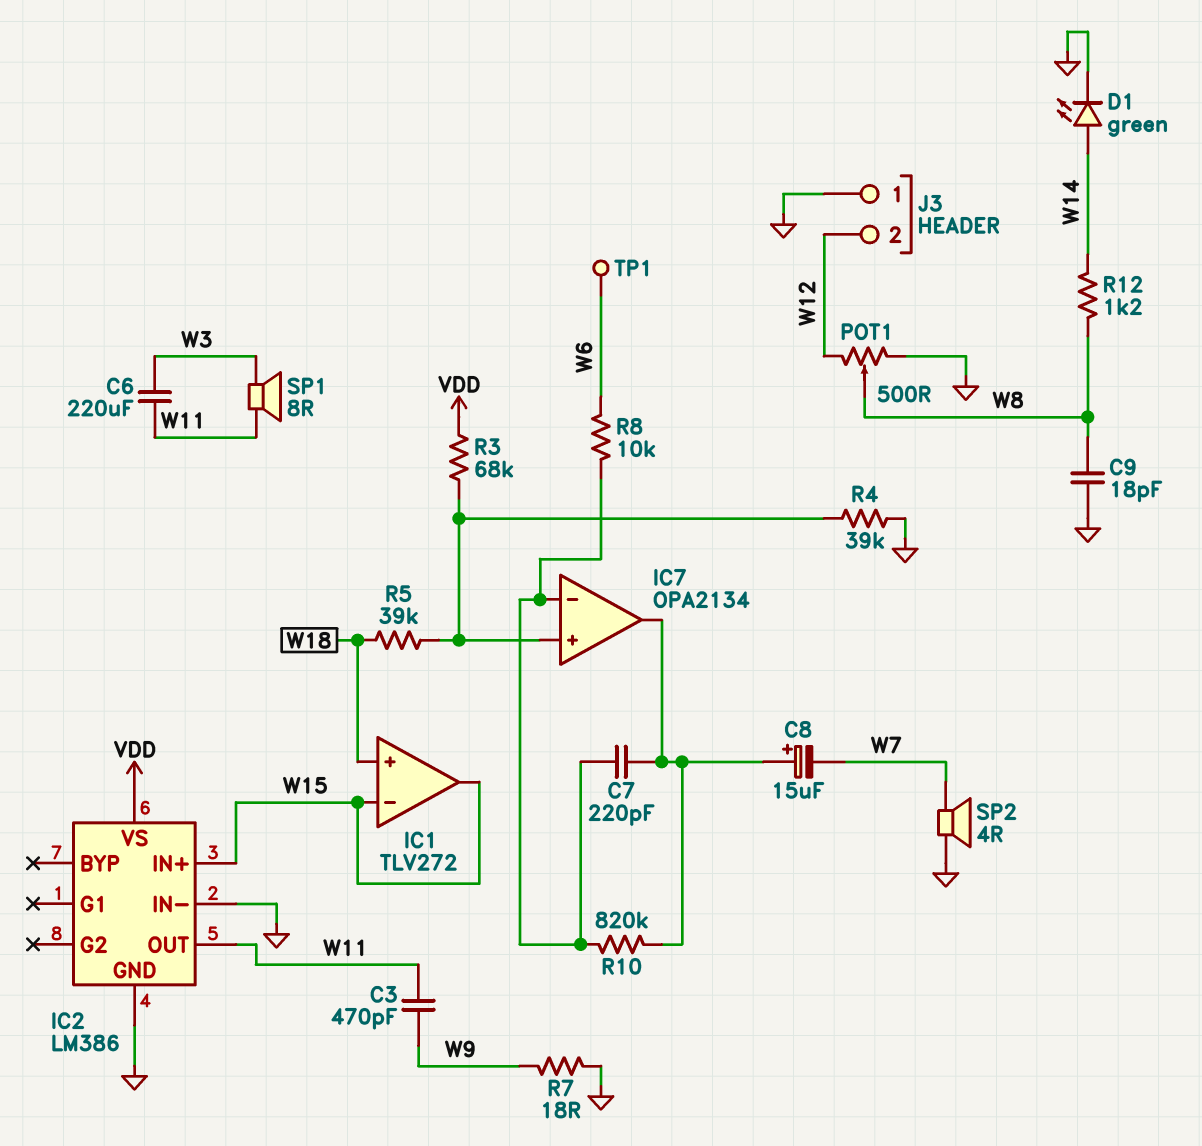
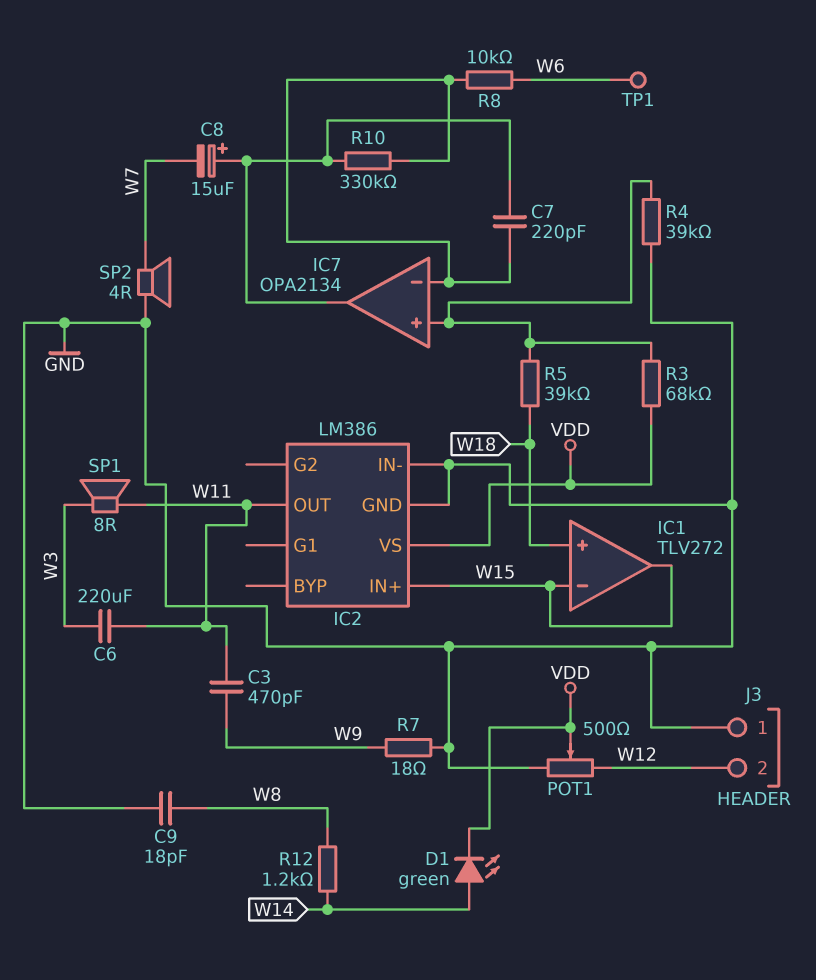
D1: LED green (A W14, K GND) -> LED green (A W14, K VDD)
POT1: 500 (GND, W12, wiper W8) -> 500 (GND, W12, wiper VDD)
R10: 820k (IC7/in-, IC7/out) -> 330k (IC7/in-, IC7/out)

